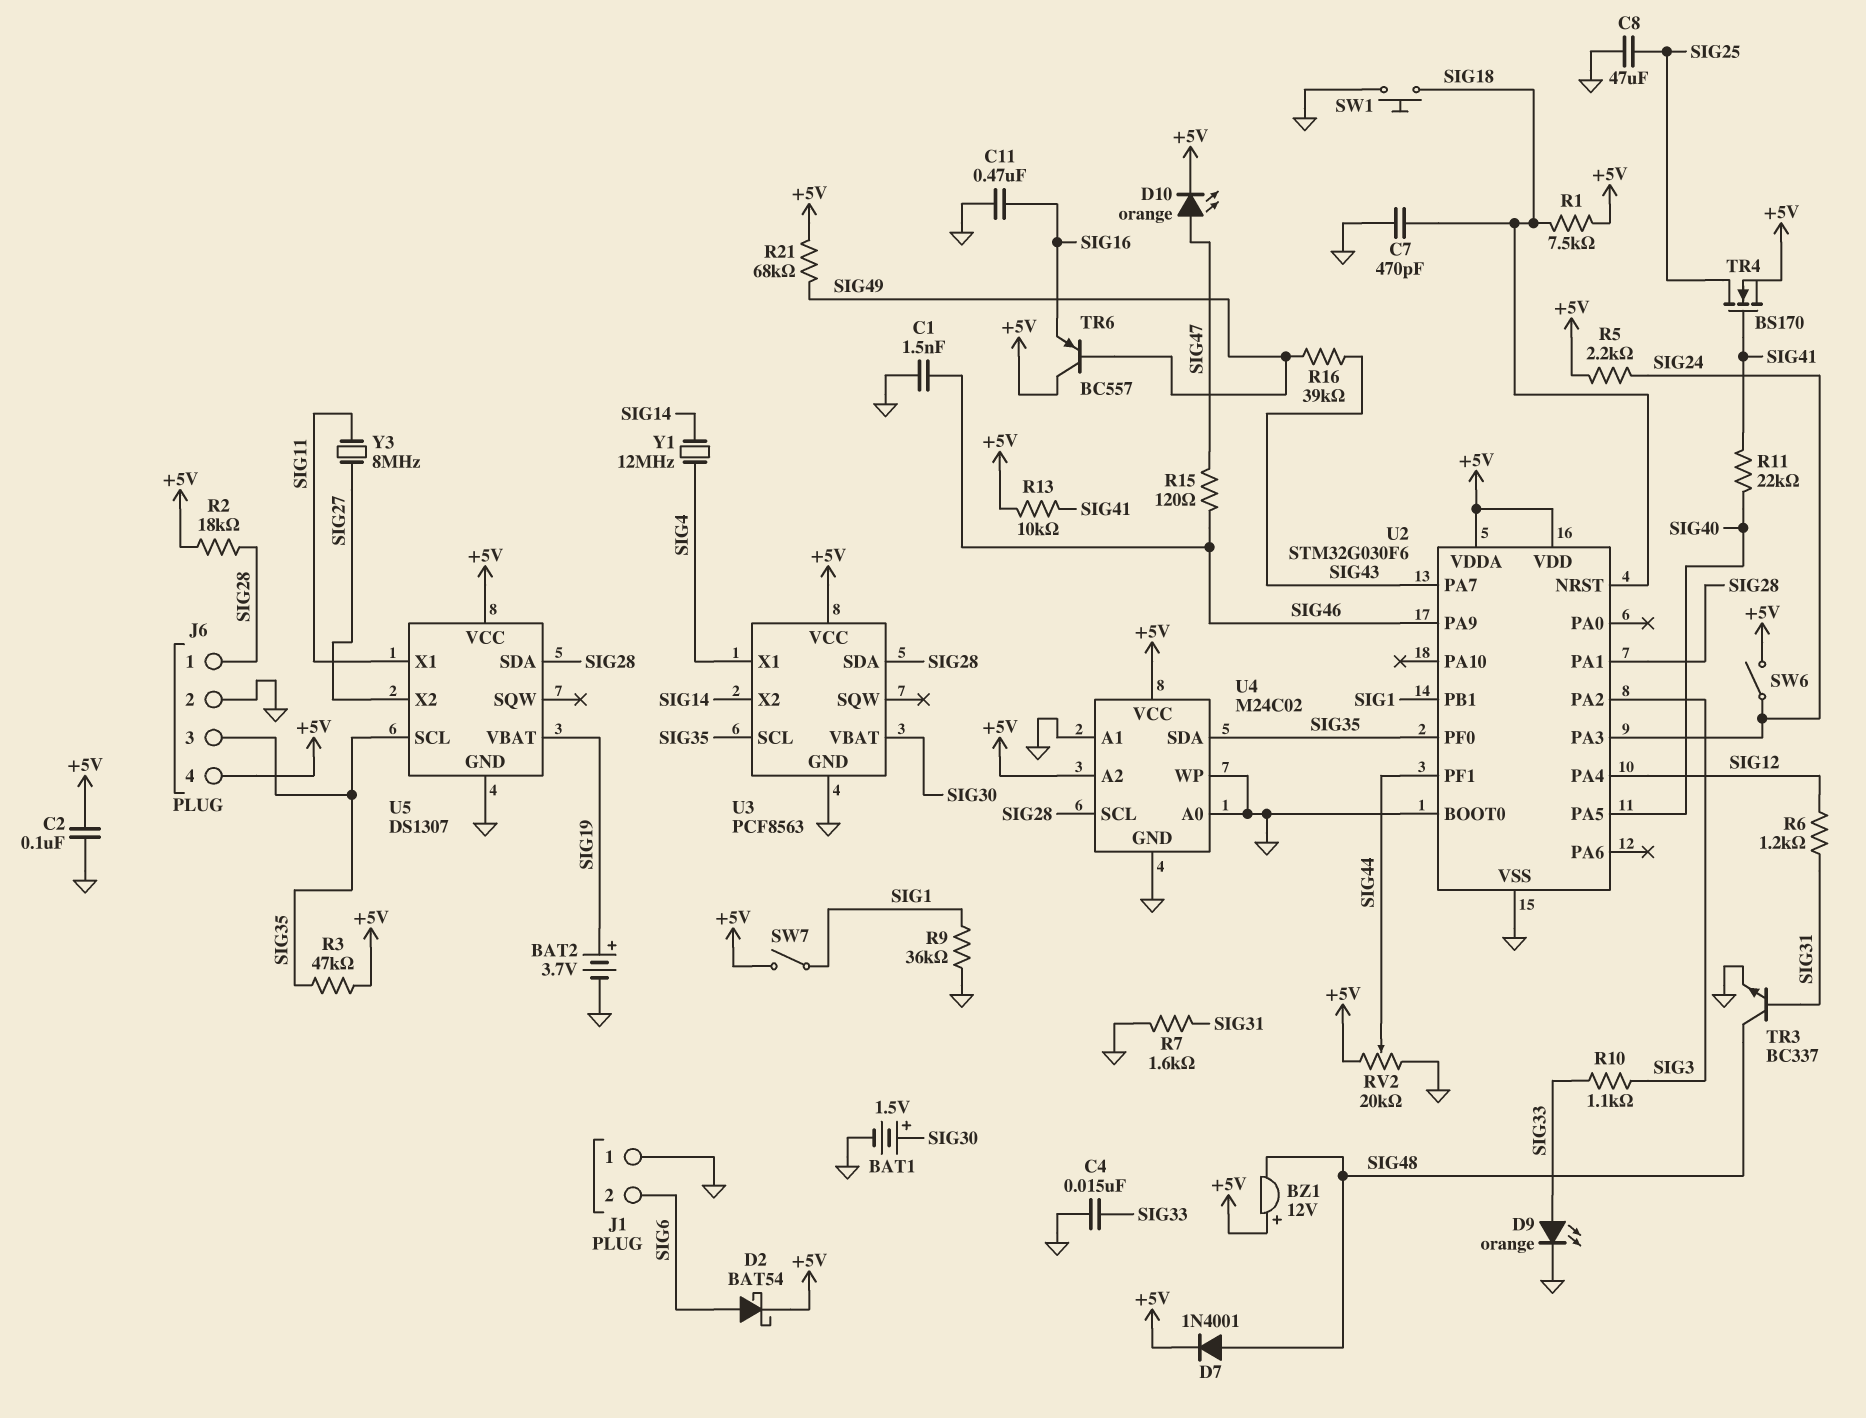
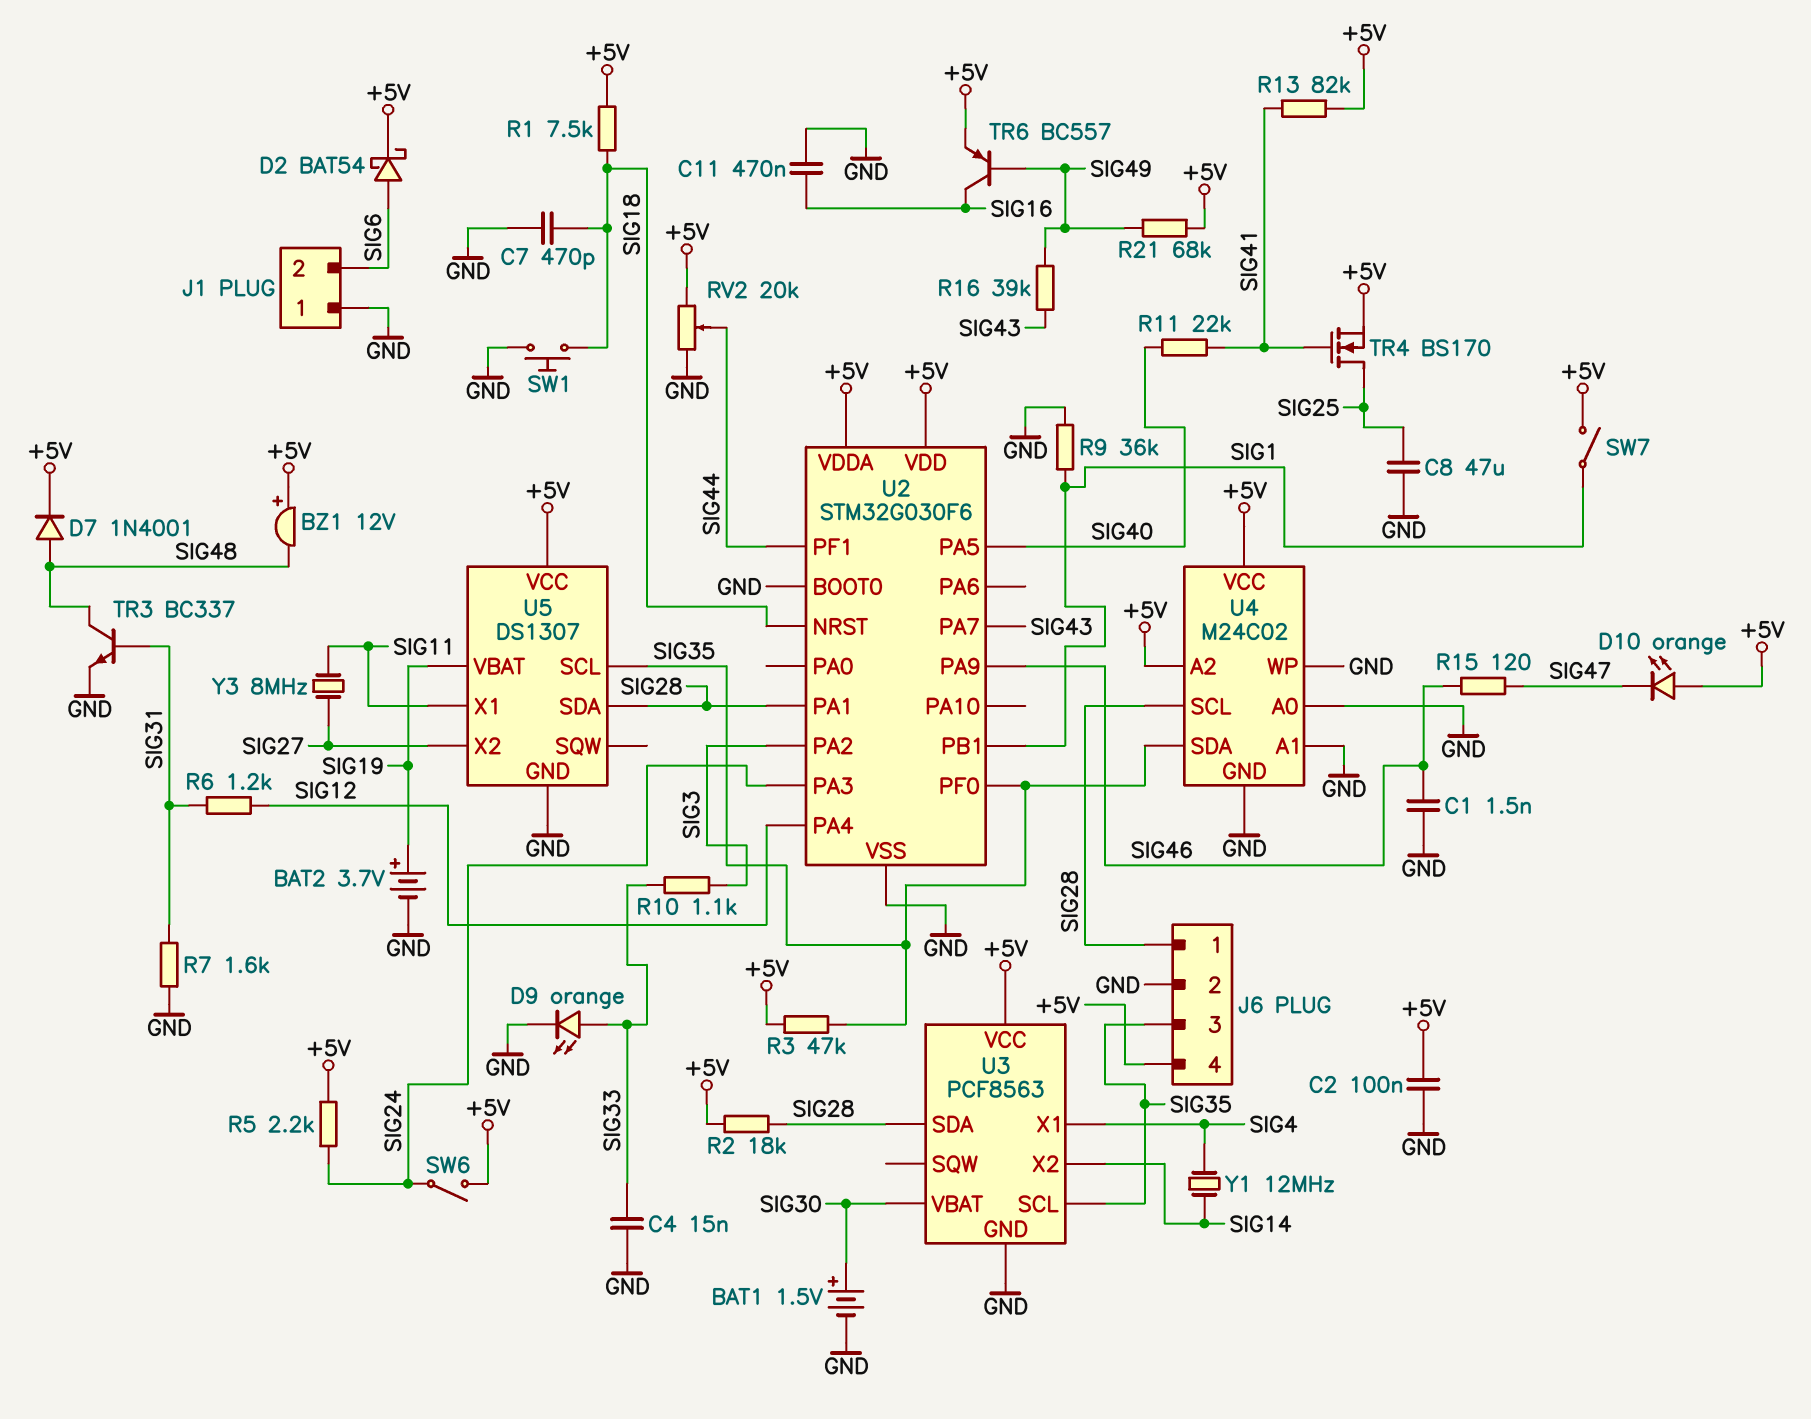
D10: LED orange (A SIG47, K +5V) -> LED orange (A +5V, K SIG47)
R13: 10k (+5V, SIG41) -> 82k (+5V, SIG41)
TR6: PNP BC557 (B SIG49, C +5V, E SIG16) -> PNP BC557 (B SIG49, C SIG16, E +5V)

